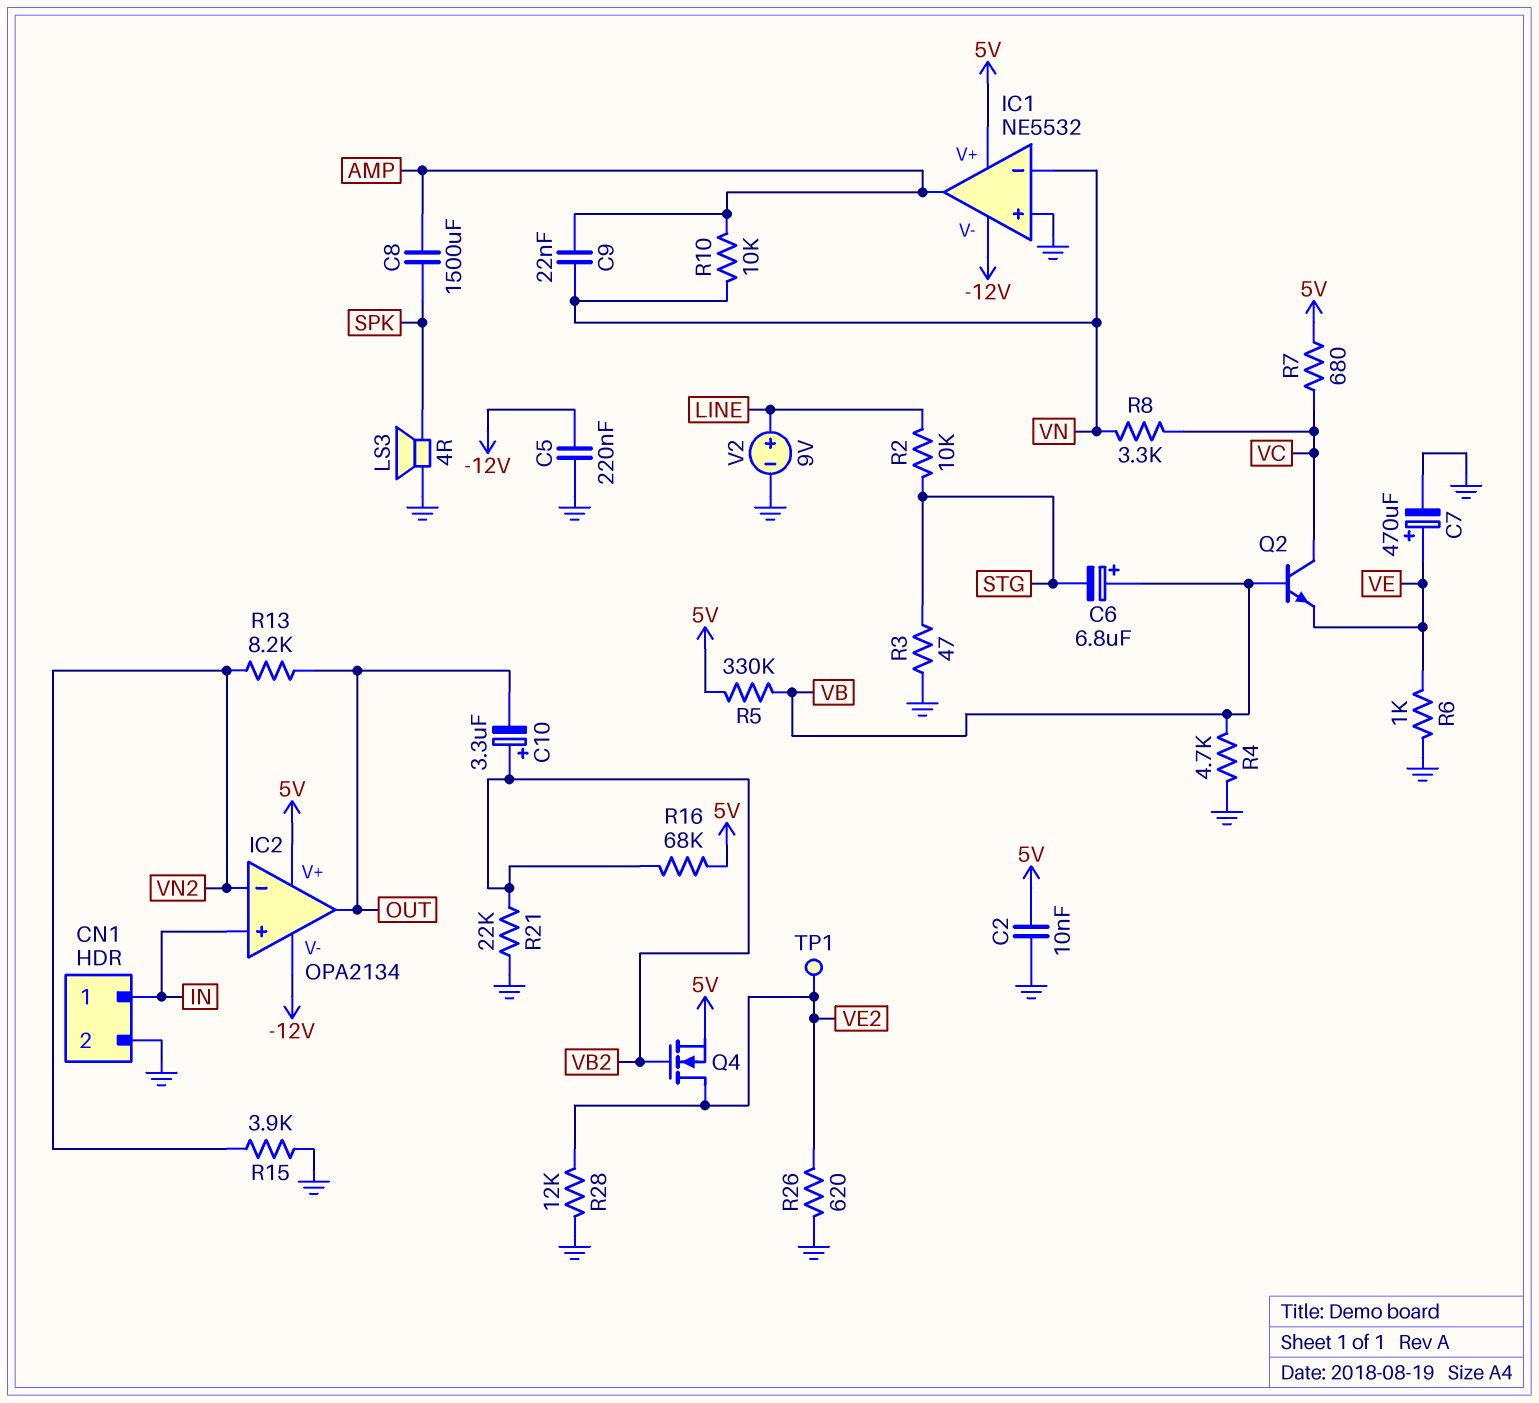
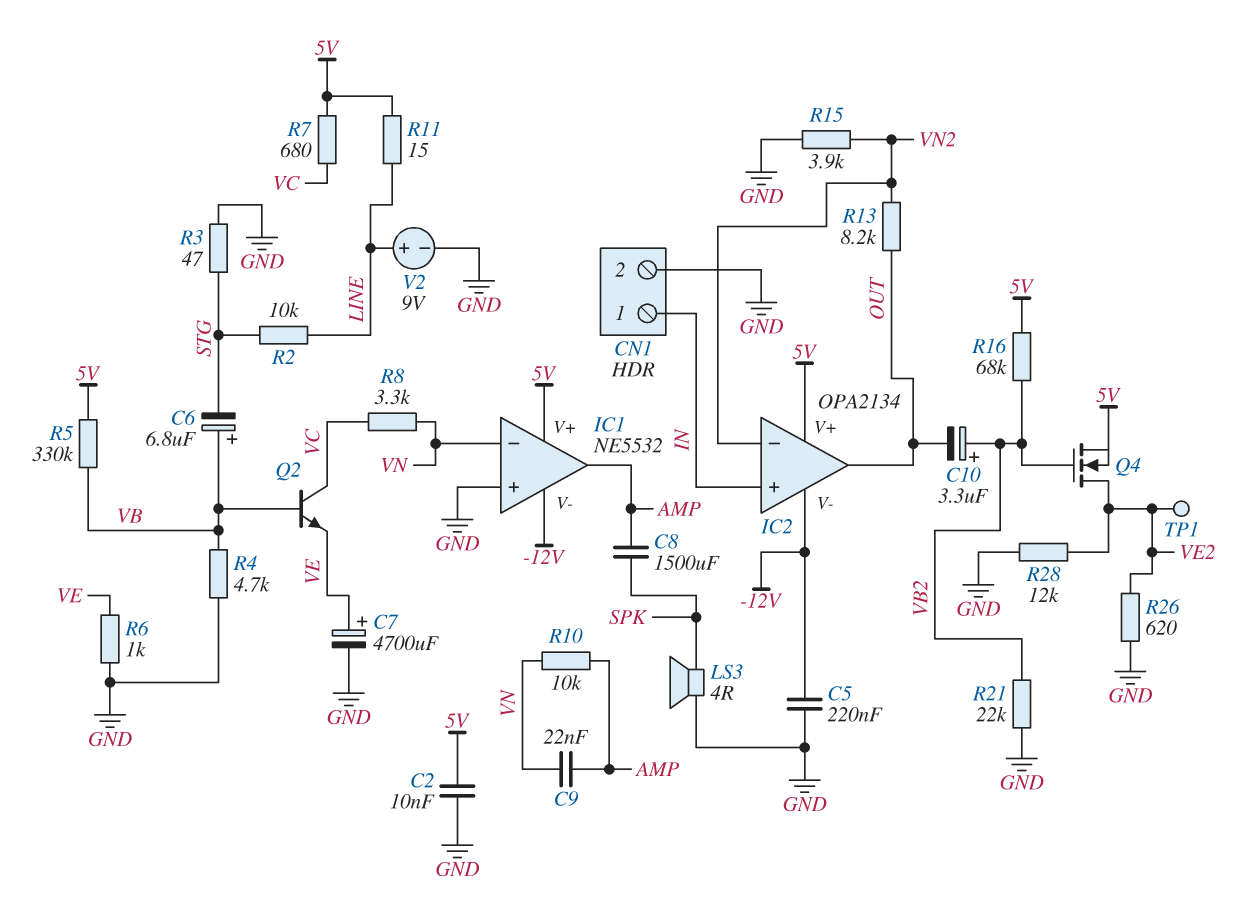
C7: 470uF (plus VE, minus GND) -> 4700uF (plus VE, minus GND)
R11: none -> 15 (5V, LINE)

